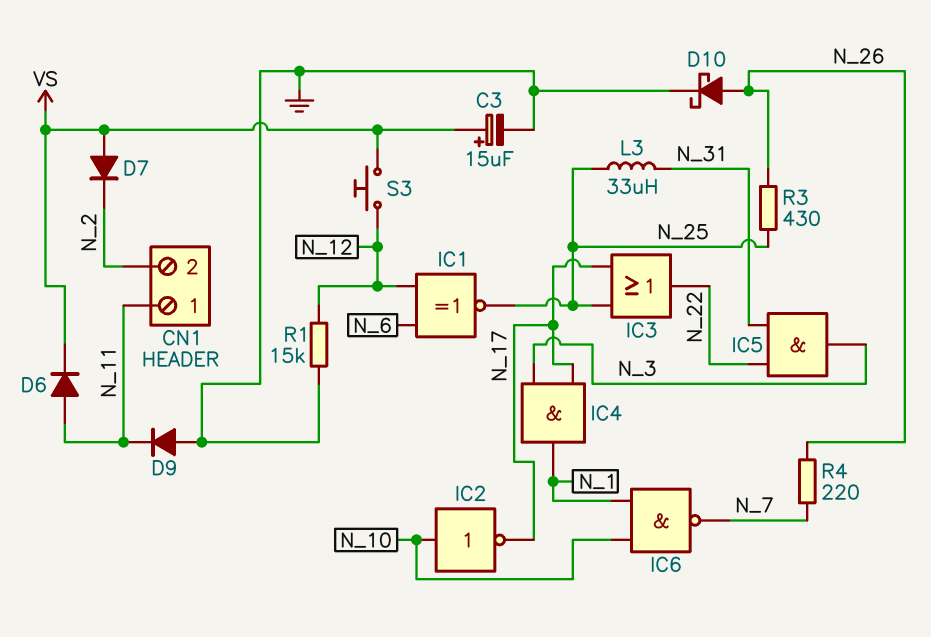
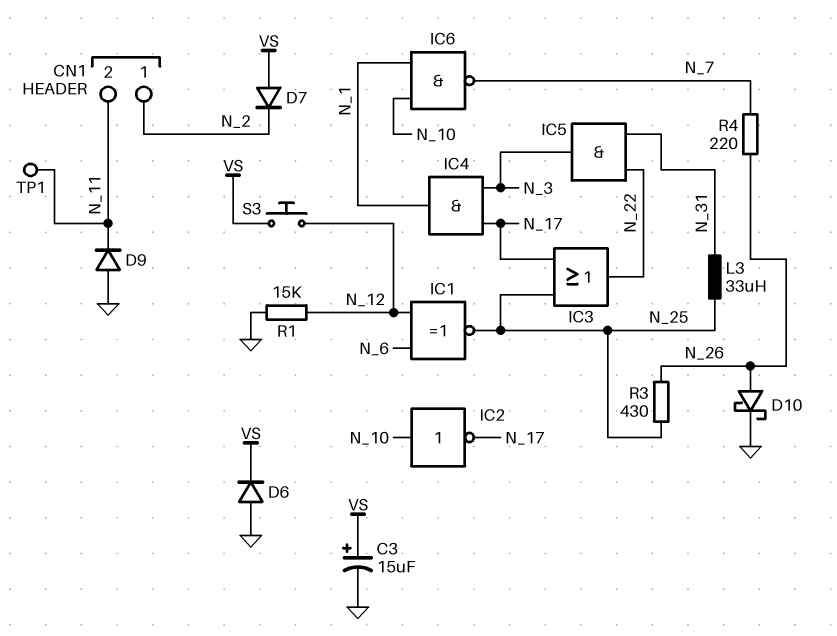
CN1 pin 1: N_11 -> N_2
CN1 pin 2: N_2 -> N_11
D6: diode (A N_11, K VS) -> diode (A GND, K VS)
TP1: none -> test point (N_11)

